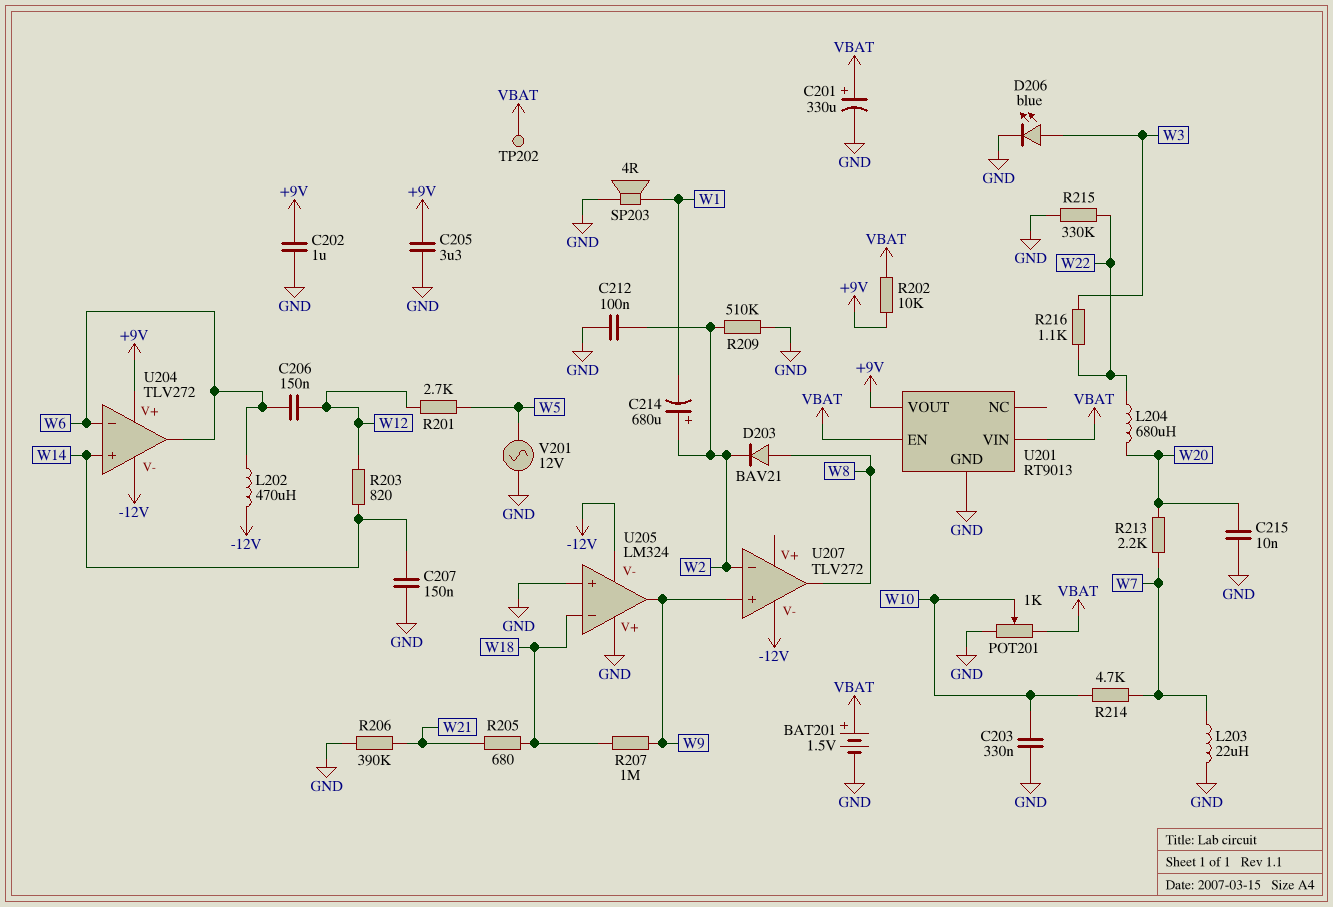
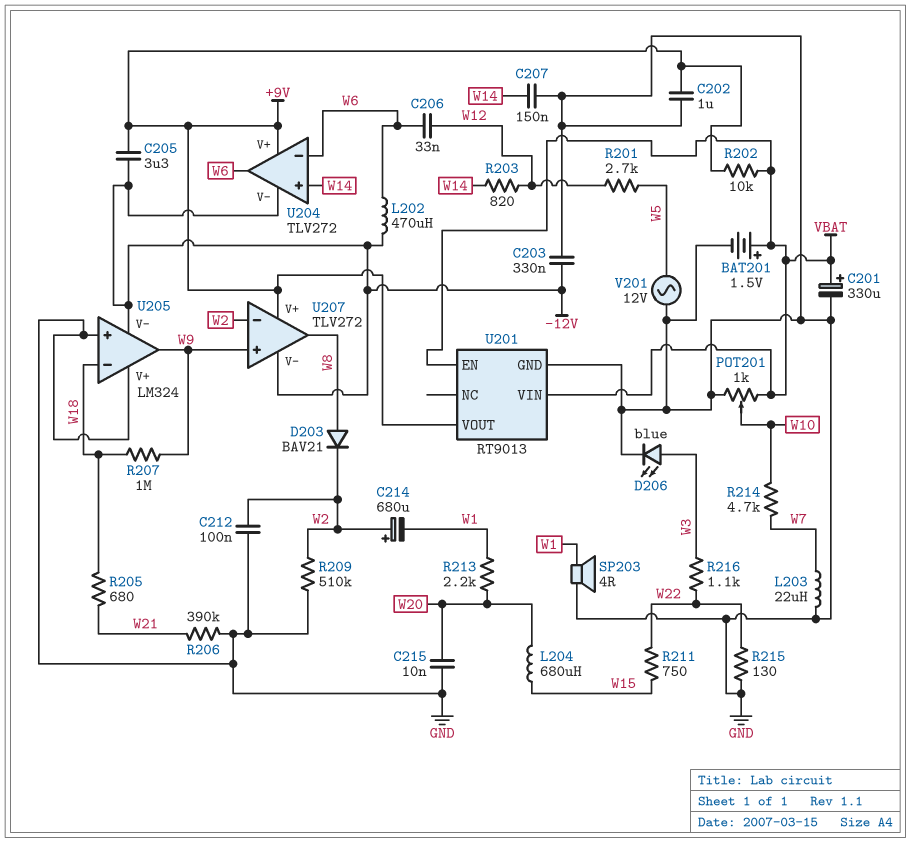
C203: 330nF (GND, W10) -> 330nF (-12V, GND)
C205: 3.3uF (+9V, GND) -> 3.3uF (+9V, -12V)
C206: 150nF (W6, W12) -> 33nF (W6, W12)
L204: 680uH (W20, W22) -> 680uH (W15, W20)
R211: none -> 750 (W15, W22)
R213: 2.2k (W7, W20) -> 2.2k (W1, W20)
R215: 330k (GND, W22) -> 130 (GND, W22)
TP202: test point (VBAT) -> none
U207 pin V+: none -> +9V

